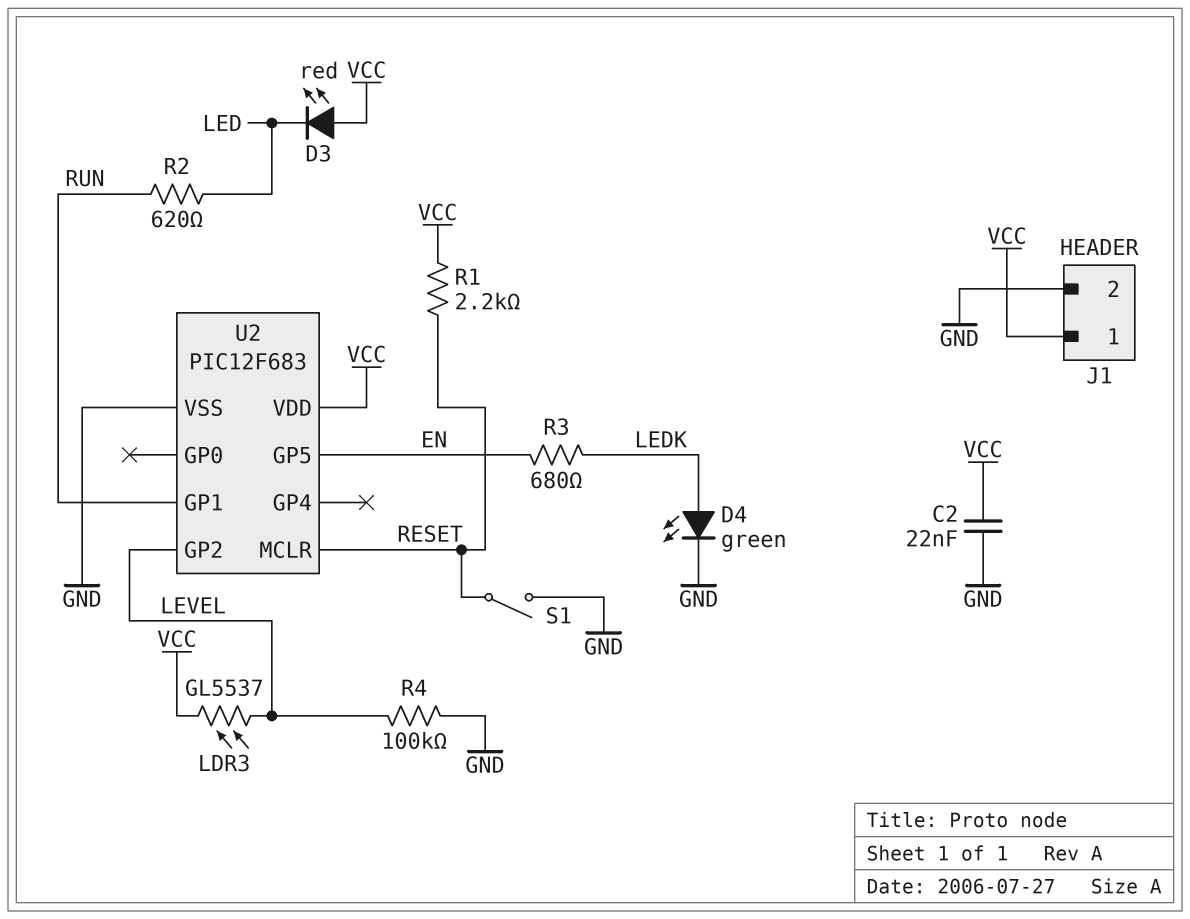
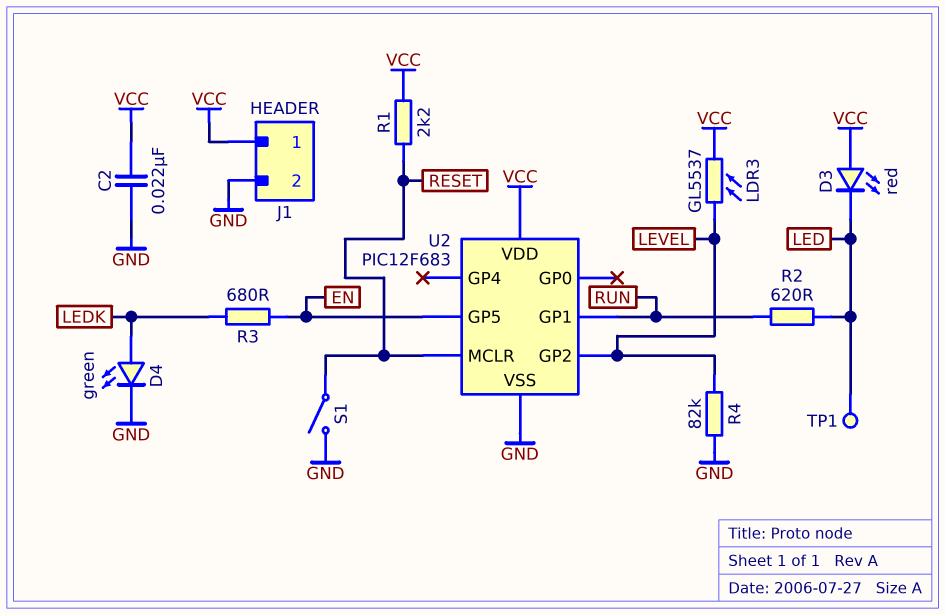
R4: 100k (GND, LEVEL) -> 82k (GND, LEVEL)
TP1: none -> test point (LED)

